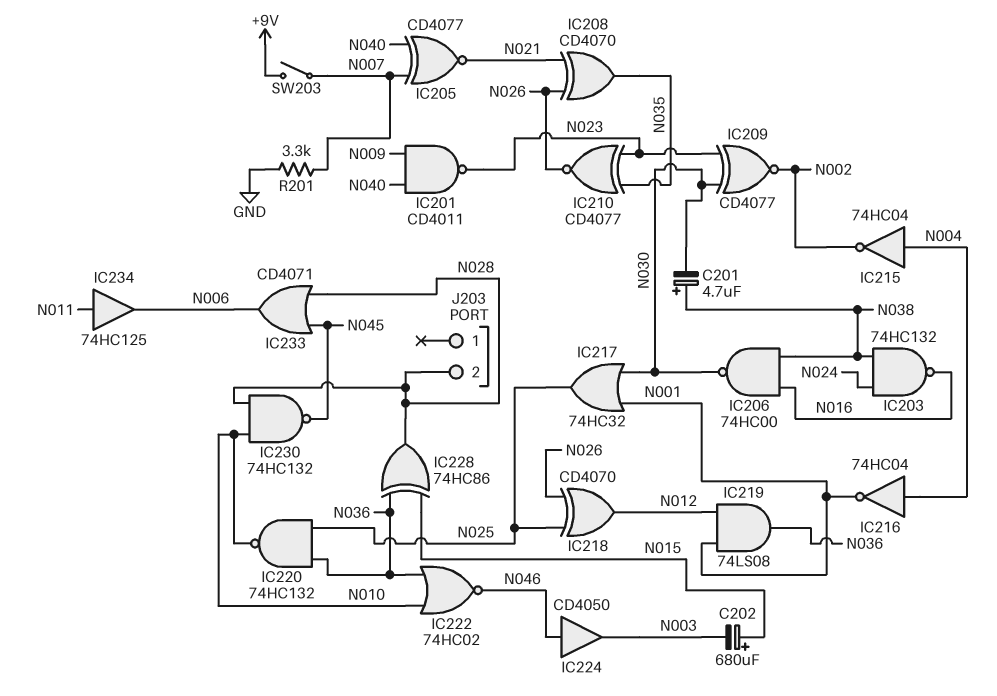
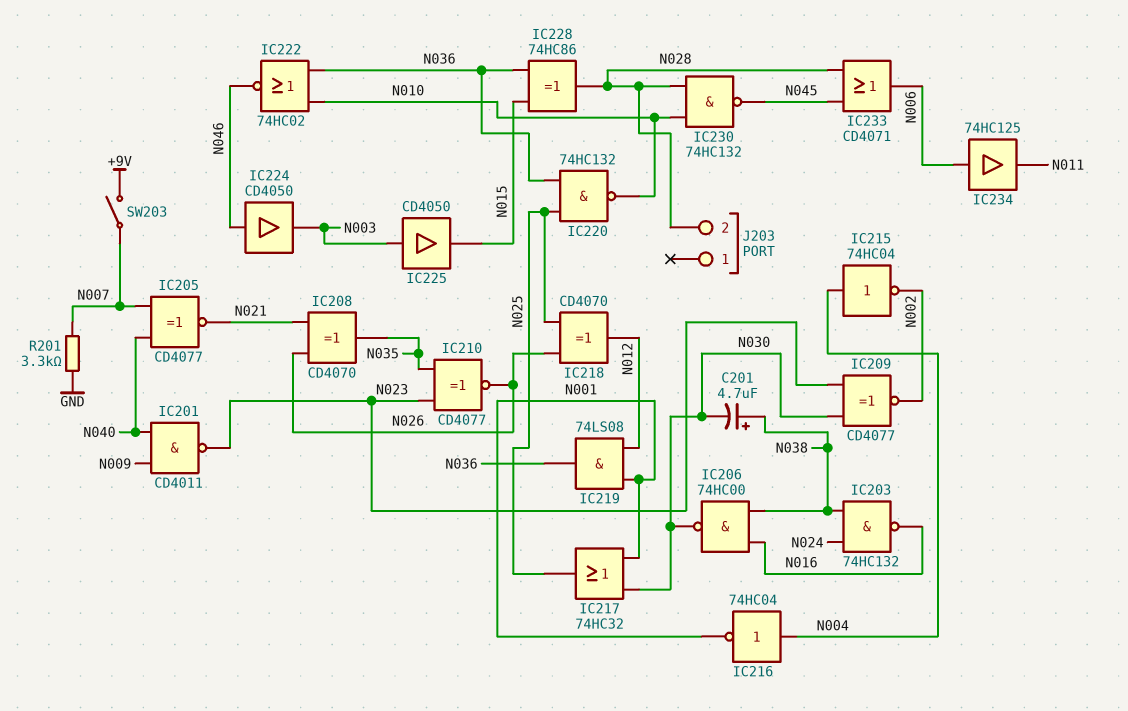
C202: 680uF (plus N015, minus N003) -> none
IC225: none -> buffer CD4050 (in N003, out N015)
IC234: buffer 74HC125 (in N011, out N006) -> buffer 74HC125 (in N006, out N011)

